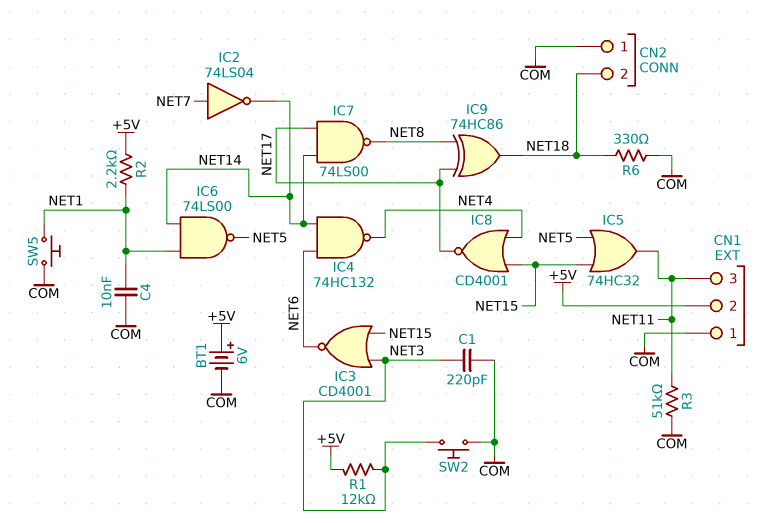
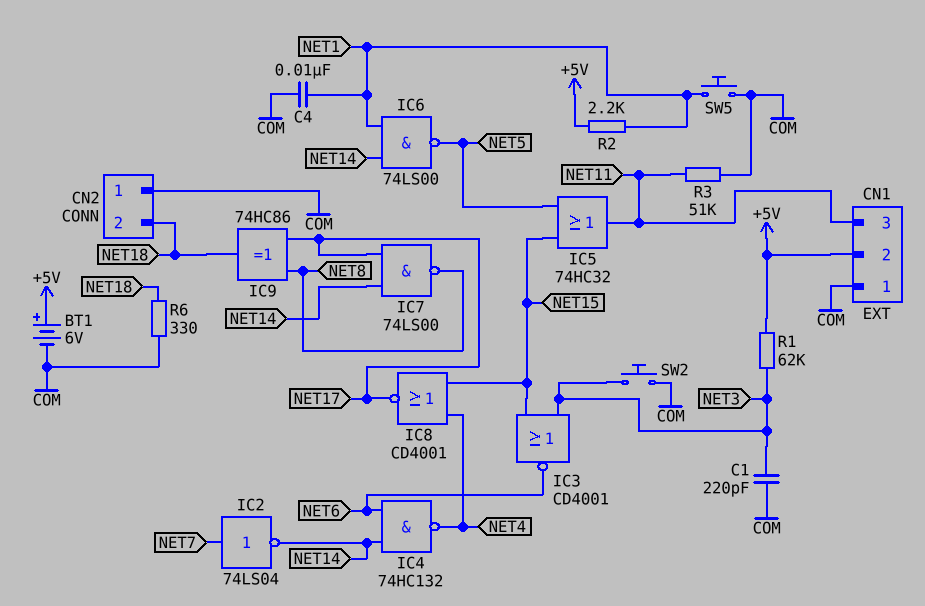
R1: 12k (+5V, NET3) -> 62k (+5V, NET3)

